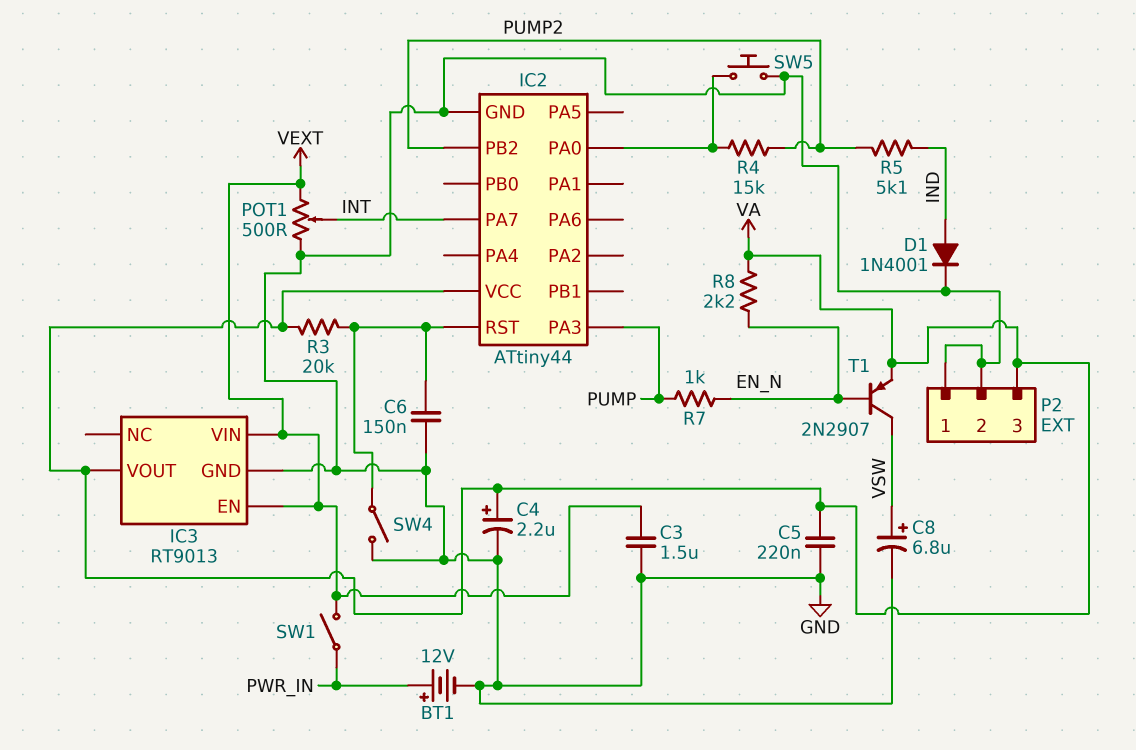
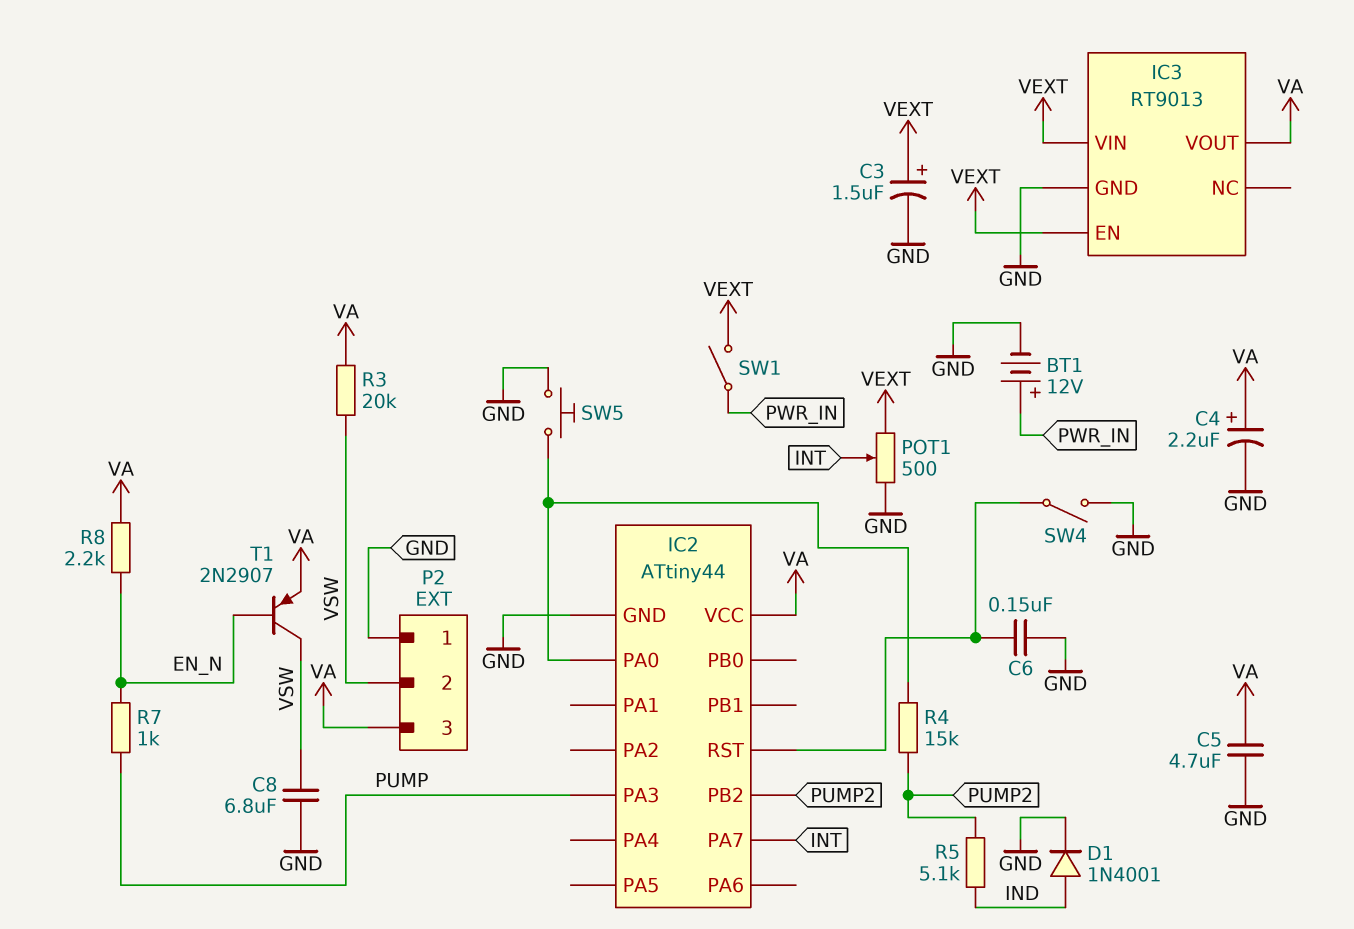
C3: 1.5uF (GND, VEXT) -> 1.5uF (plus VEXT, minus GND)
C5: 220nF (GND, VA) -> 4.7uF (GND, VA)
C8: 6.8uF (plus VSW, minus GND) -> 6.8uF (GND, VSW)
P2 pin 2: GND -> VSW
R3: 20k (IC2/RST, VA) -> 20k (VA, VSW)

